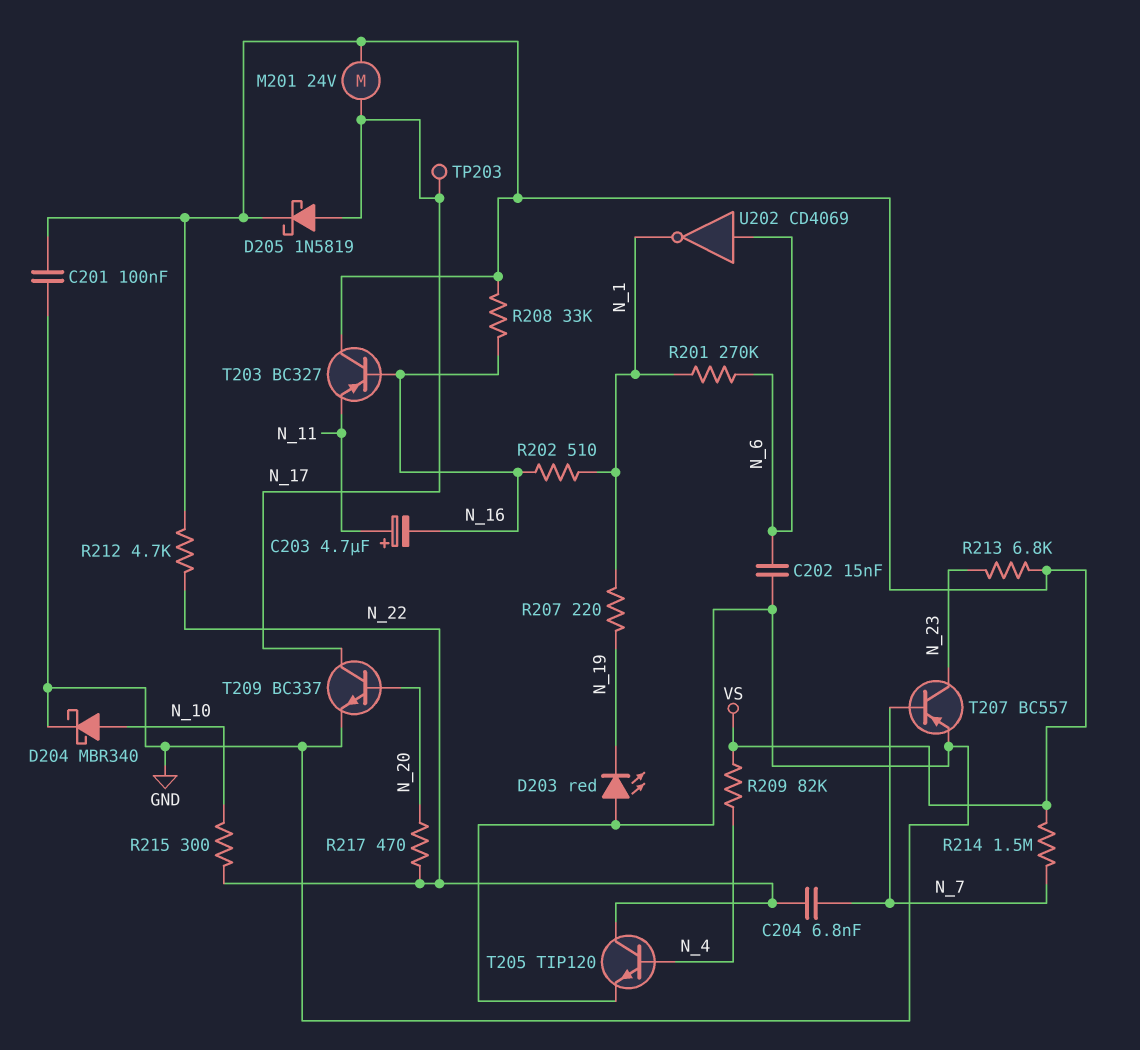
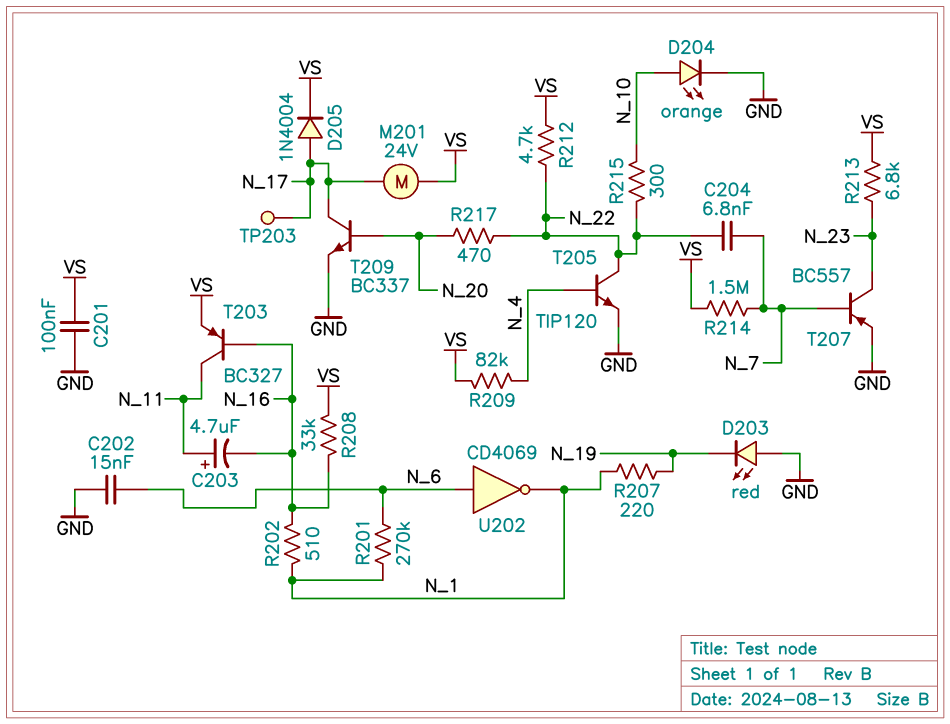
D204: schottky MBR340 (A N_10, K GND) -> LED orange (A N_10, K GND)
D205: schottky 1N5819 (A N_17, K VS) -> diode 1N4004 (A N_17, K VS)
T203: PNP BC327 (B N_16, C VS, E N_11) -> PNP BC327 (B N_16, C N_11, E VS)

